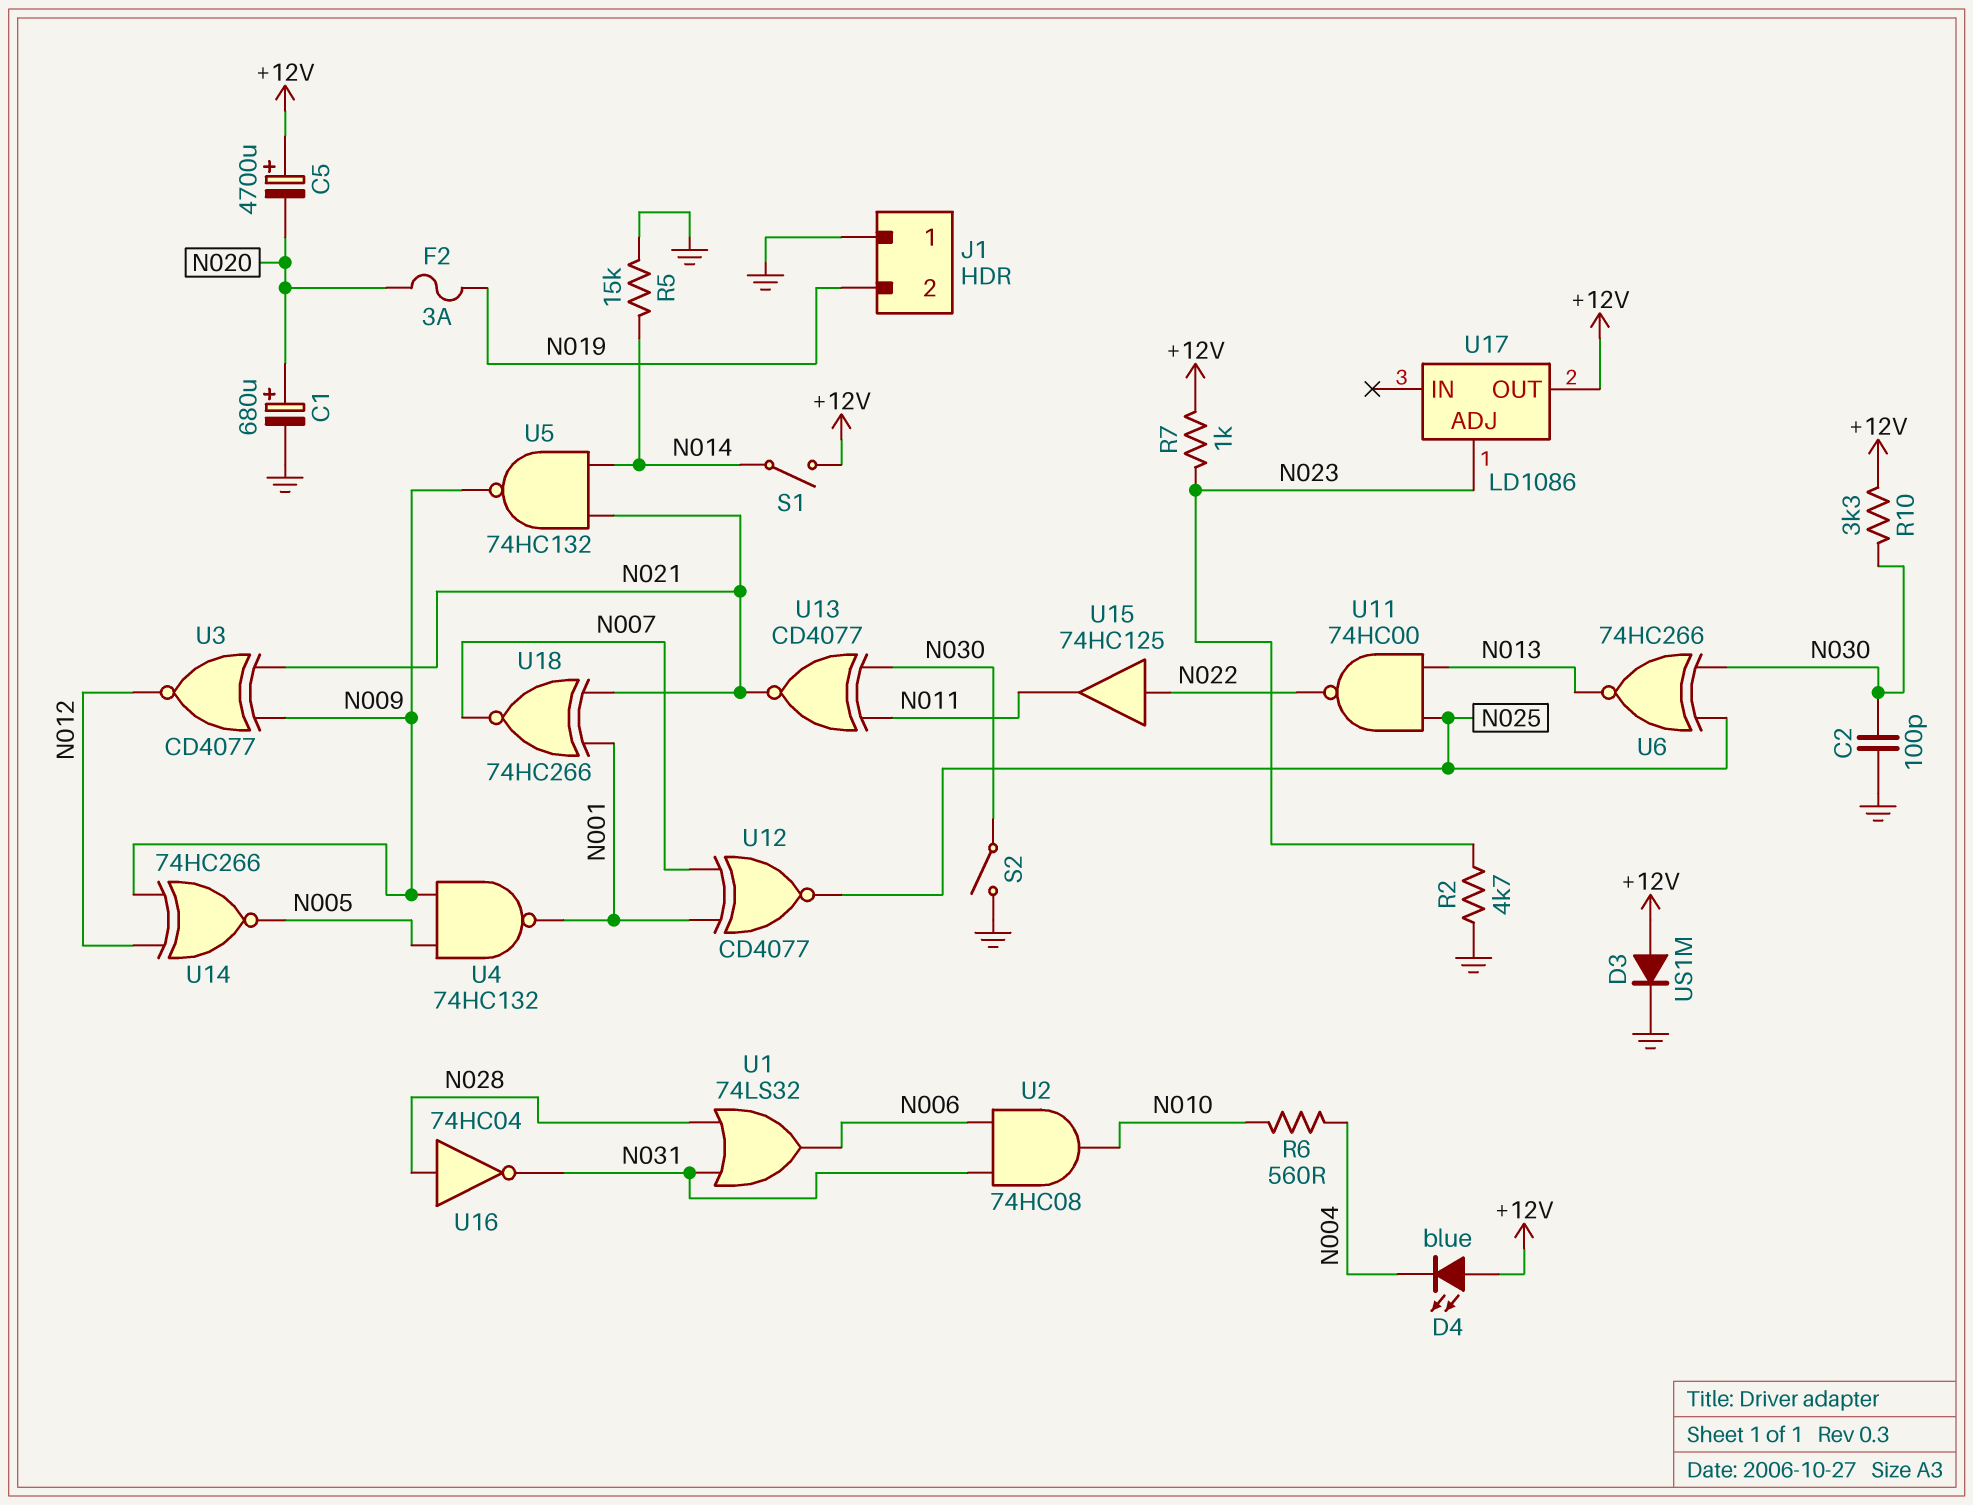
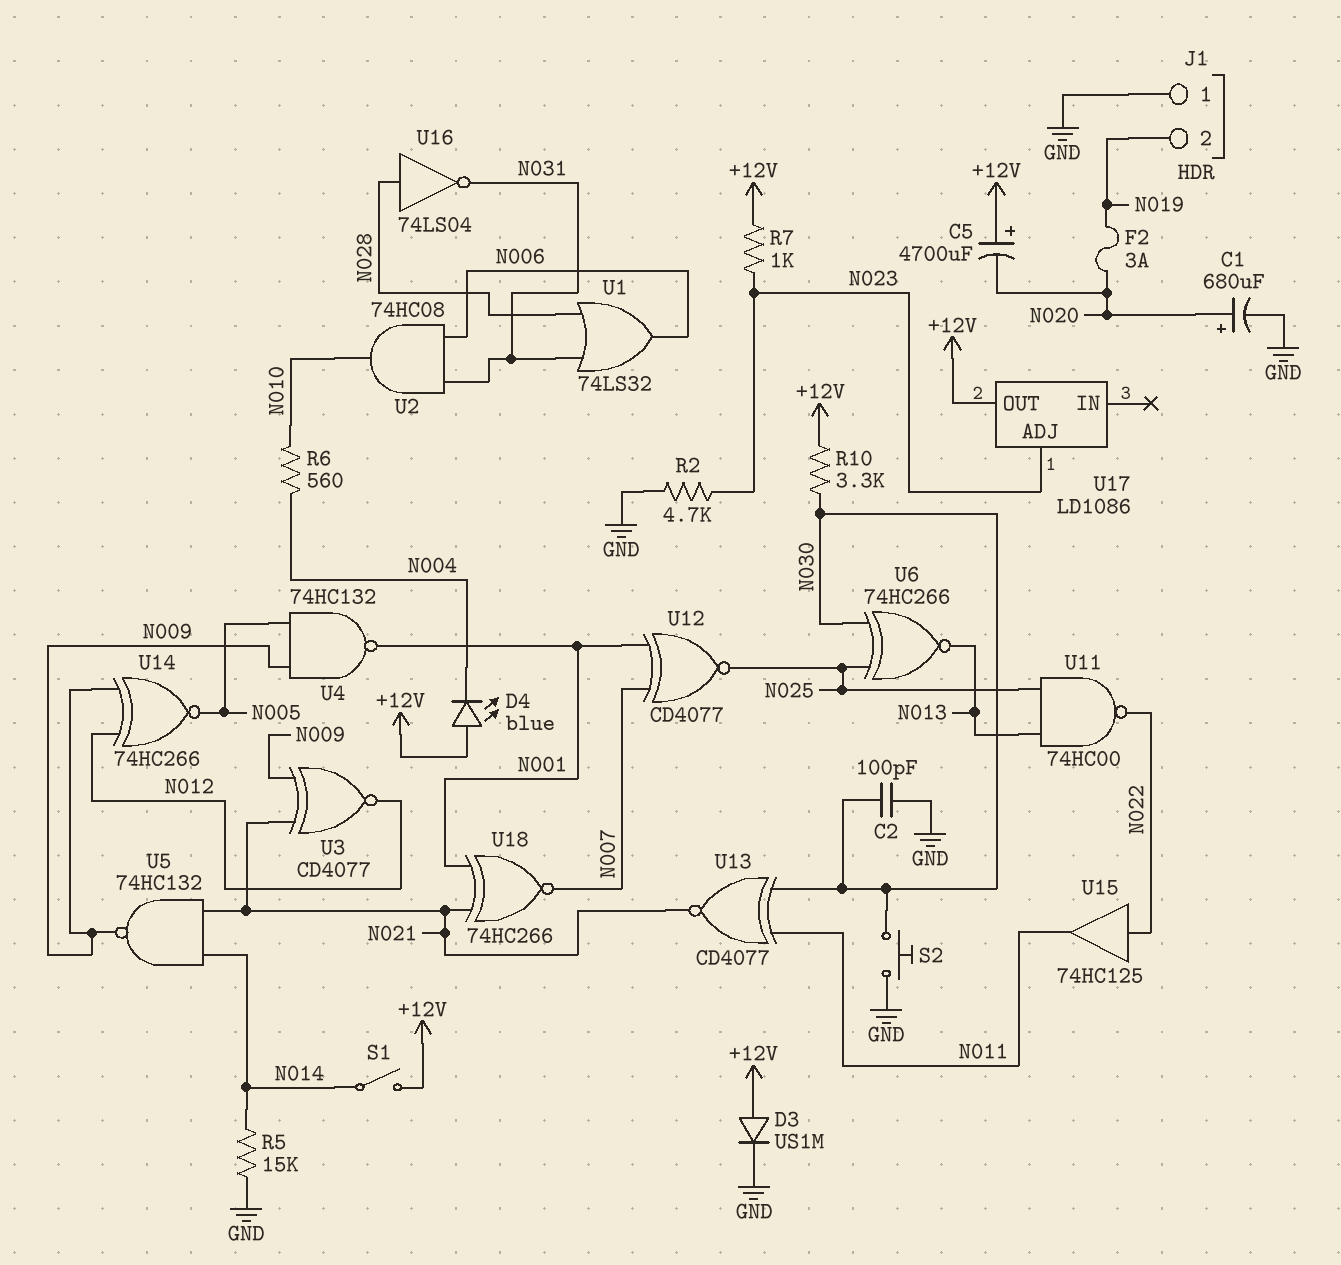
S2: switch (GND, N030) -> button (GND, N030)
U16: NOT 74HC04 (in N028, out N031) -> NOT 74LS04 (in N028, out N031)

